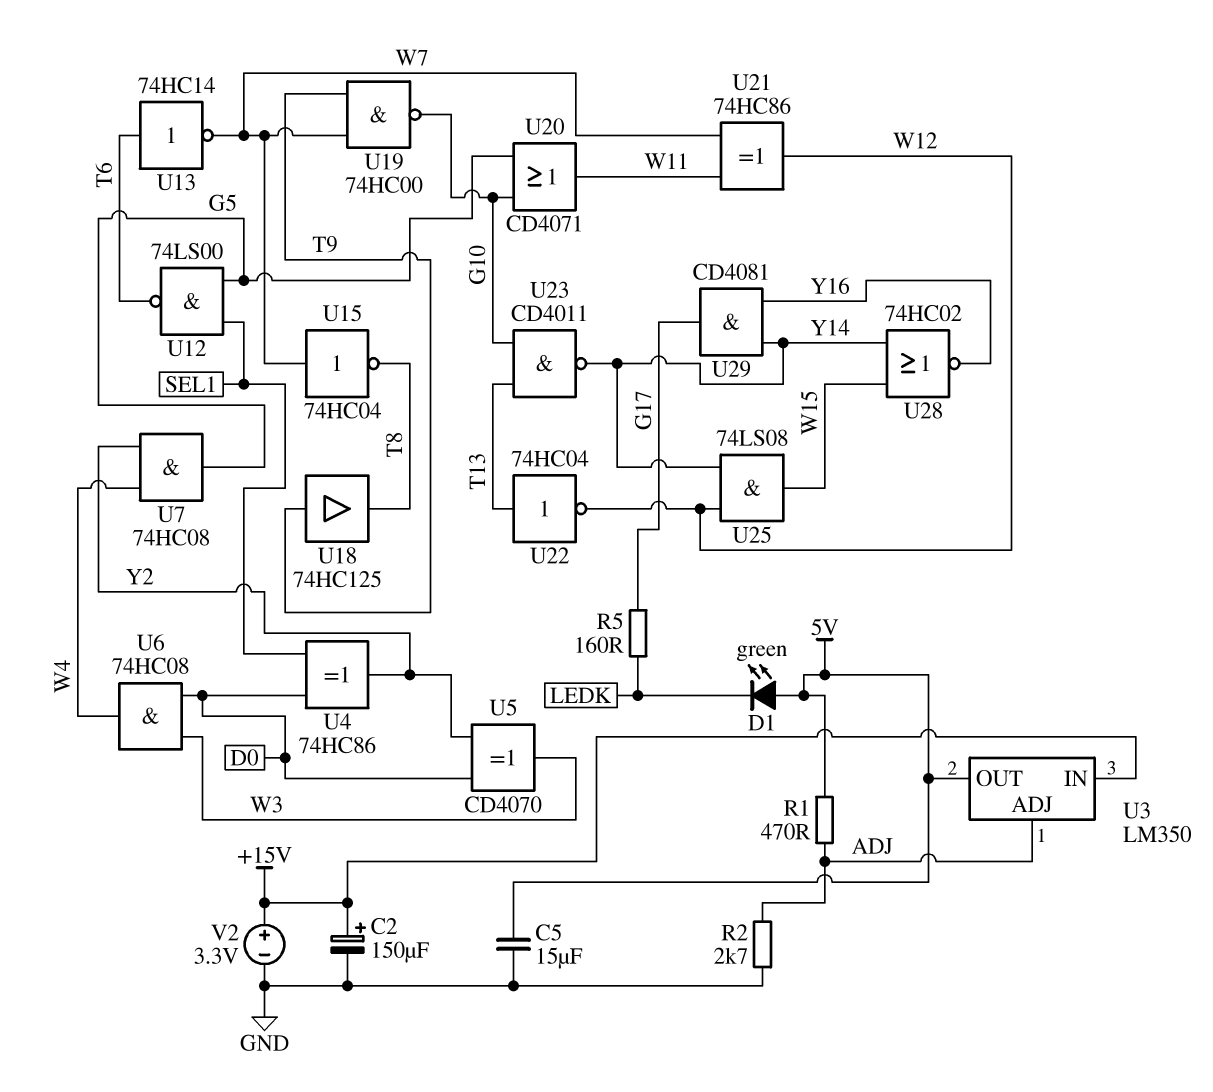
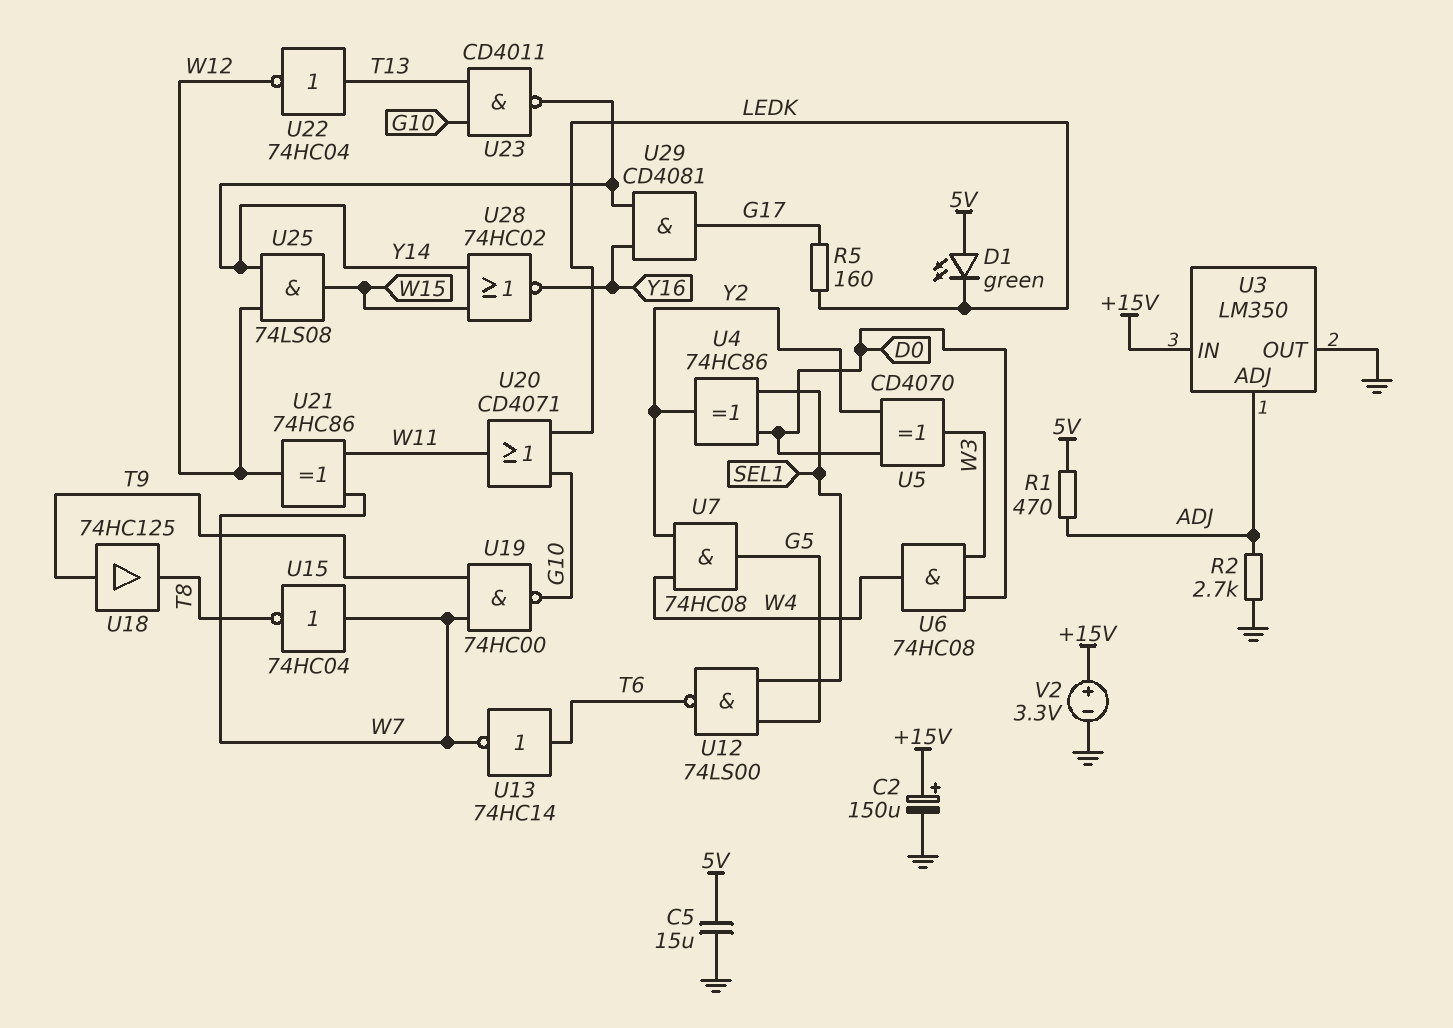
U3 pin OUT: 5V -> GND
U20: OR CD4071 (in G5, in G10, out W11) -> OR CD4071 (in G10, in LEDK, out W11)

